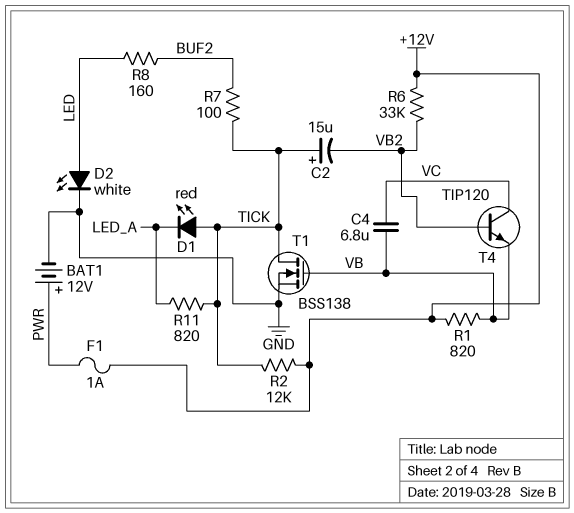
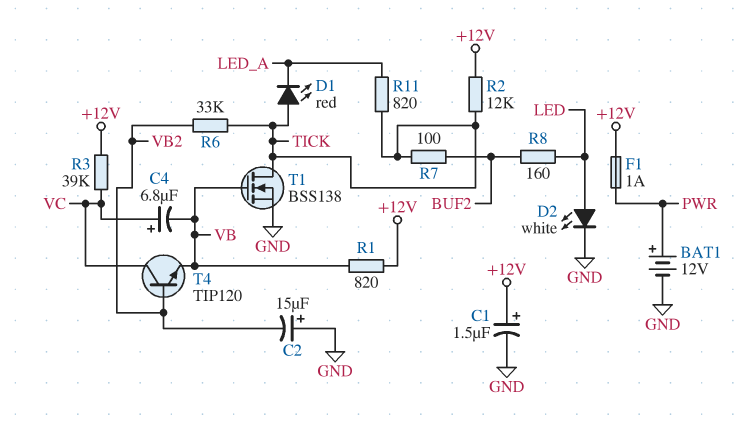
C1: none -> 1.5uF (plus +12V, minus GND)
C2: 15uF (plus TICK, minus VB2) -> 15uF (plus GND, minus VB2)
C4: 6.8uF (VB, VC) -> 6.8uF (plus VC, minus VB)
R3: none -> 39k (+12V, VC)
R6: 33k (+12V, VB2) -> 33k (TICK, VB2)

